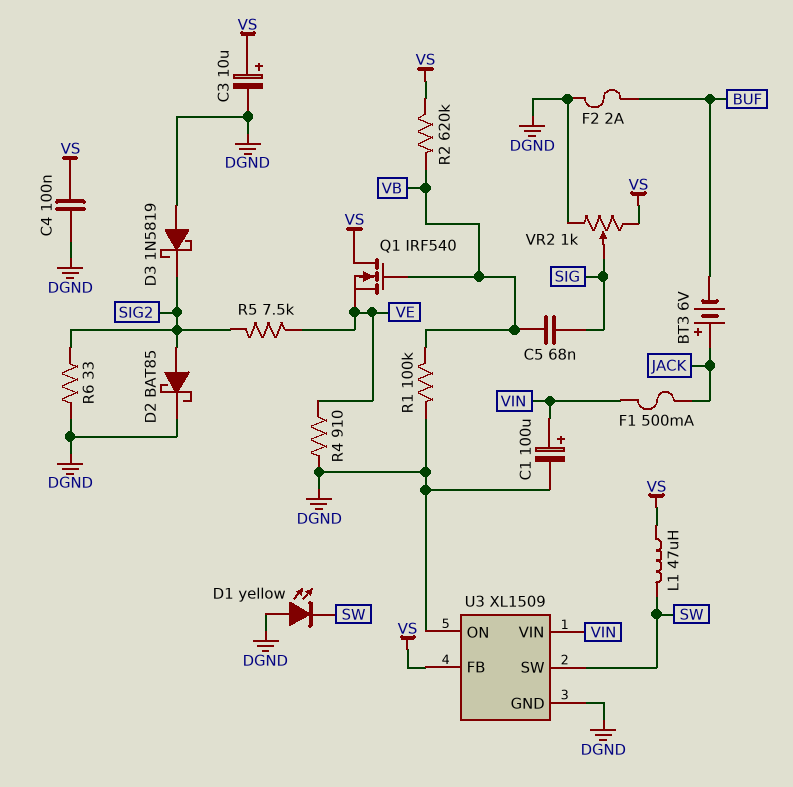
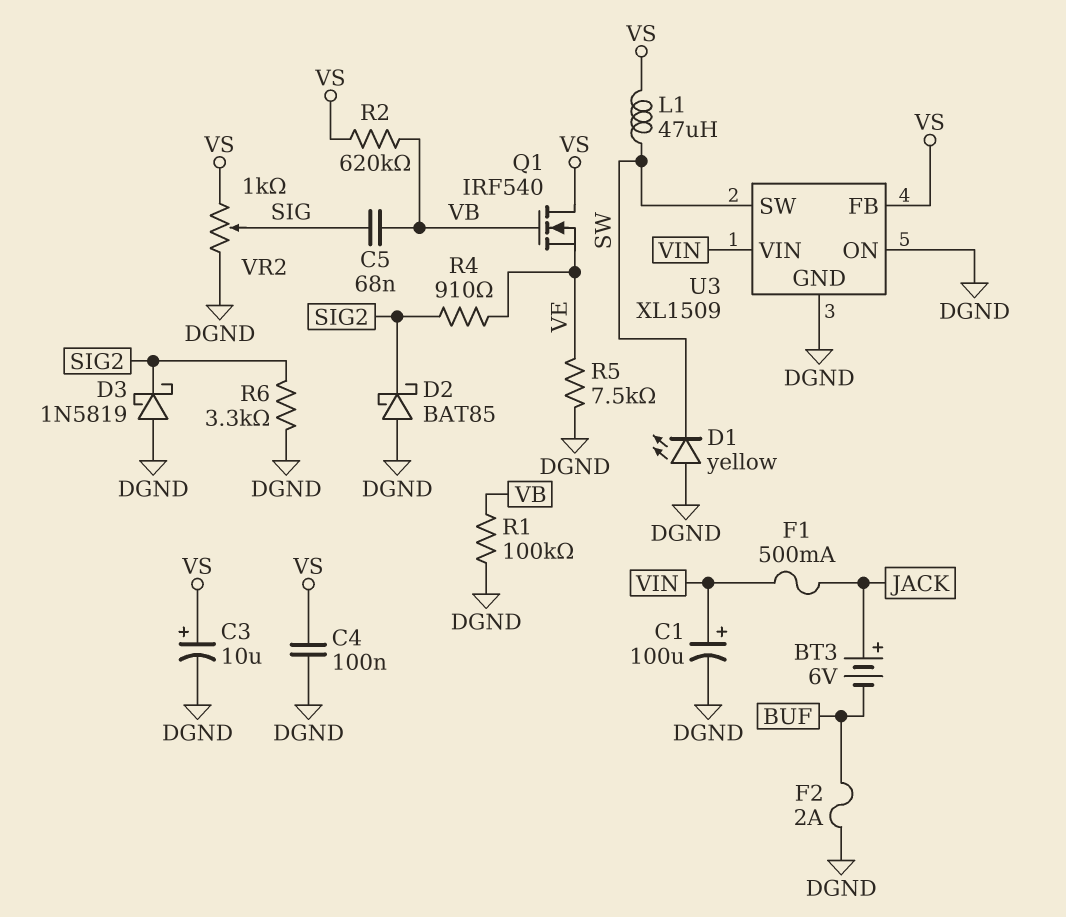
D2: schottky BAT85 (A SIG2, K DGND) -> schottky BAT85 (A DGND, K SIG2)
R4: 910 (DGND, VE) -> 910 (SIG2, VE)
R5: 7.5k (SIG2, VE) -> 7.5k (DGND, VE)
R6: 33 (DGND, SIG2) -> 3.3k (DGND, SIG2)

